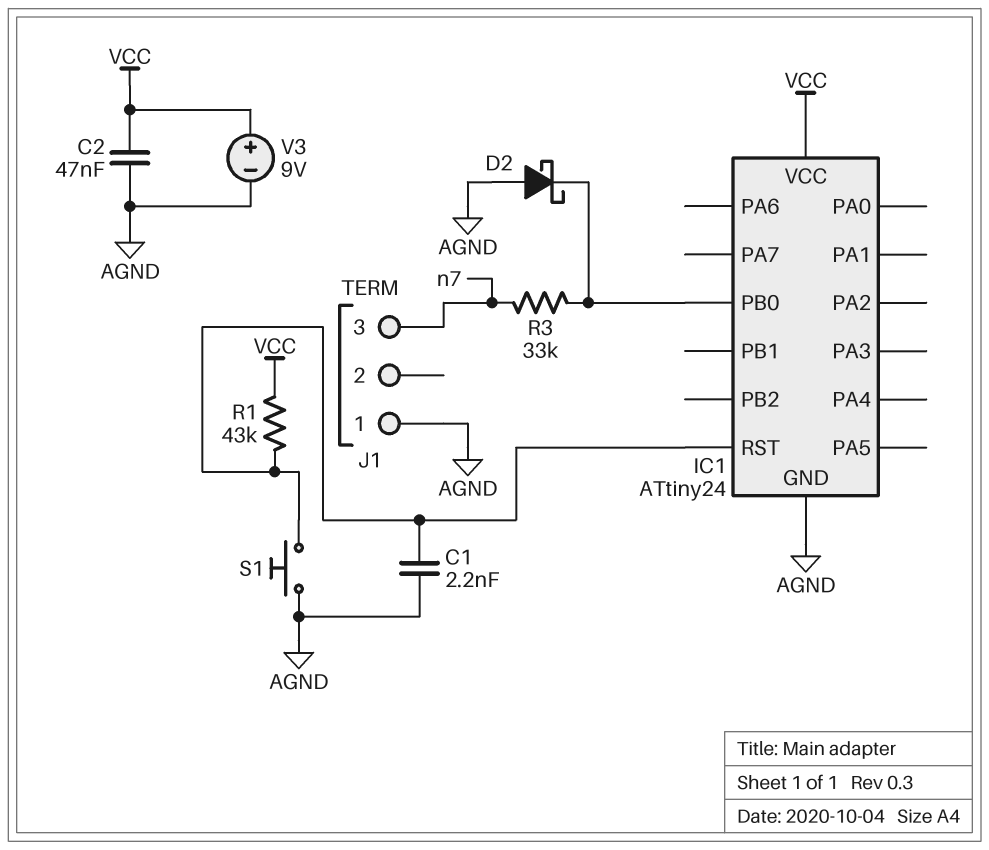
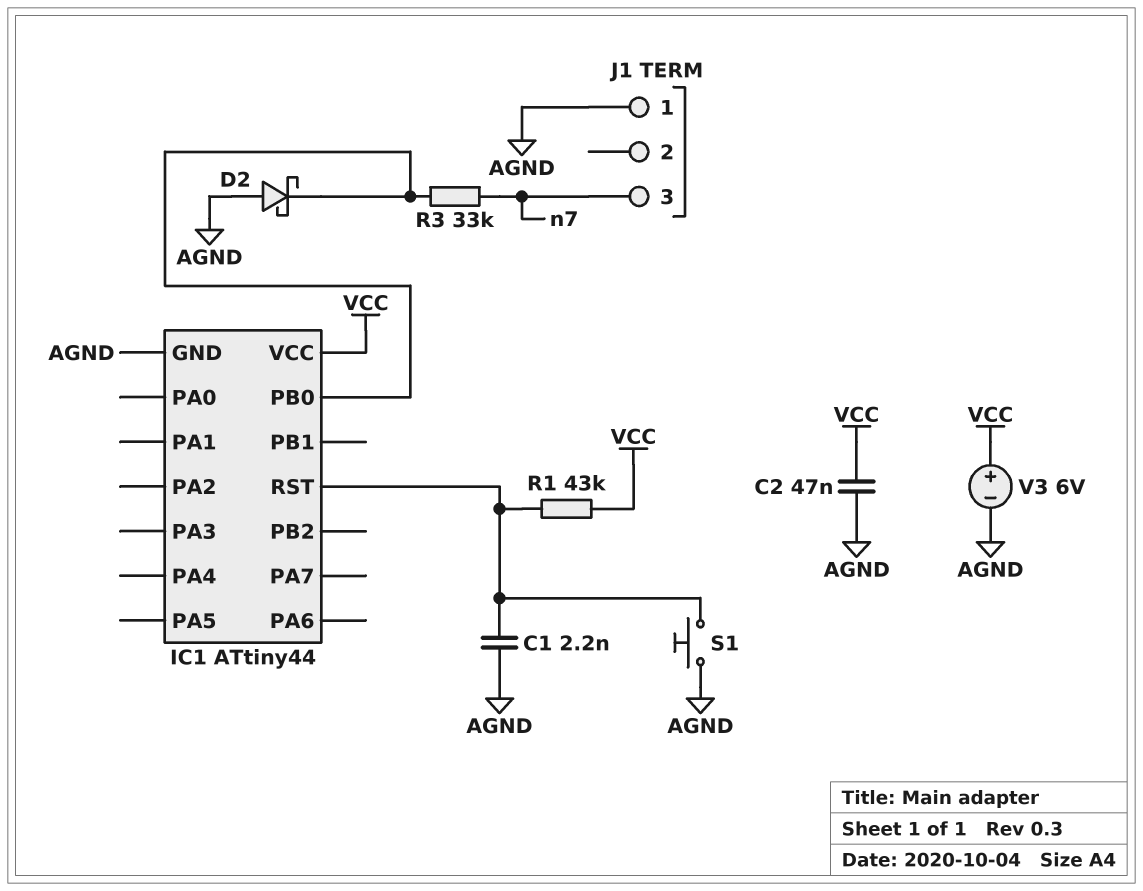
IC1: ATtiny24 -> ATtiny44
V3: 9V (plus VCC, minus AGND) -> 6V (plus VCC, minus AGND)

